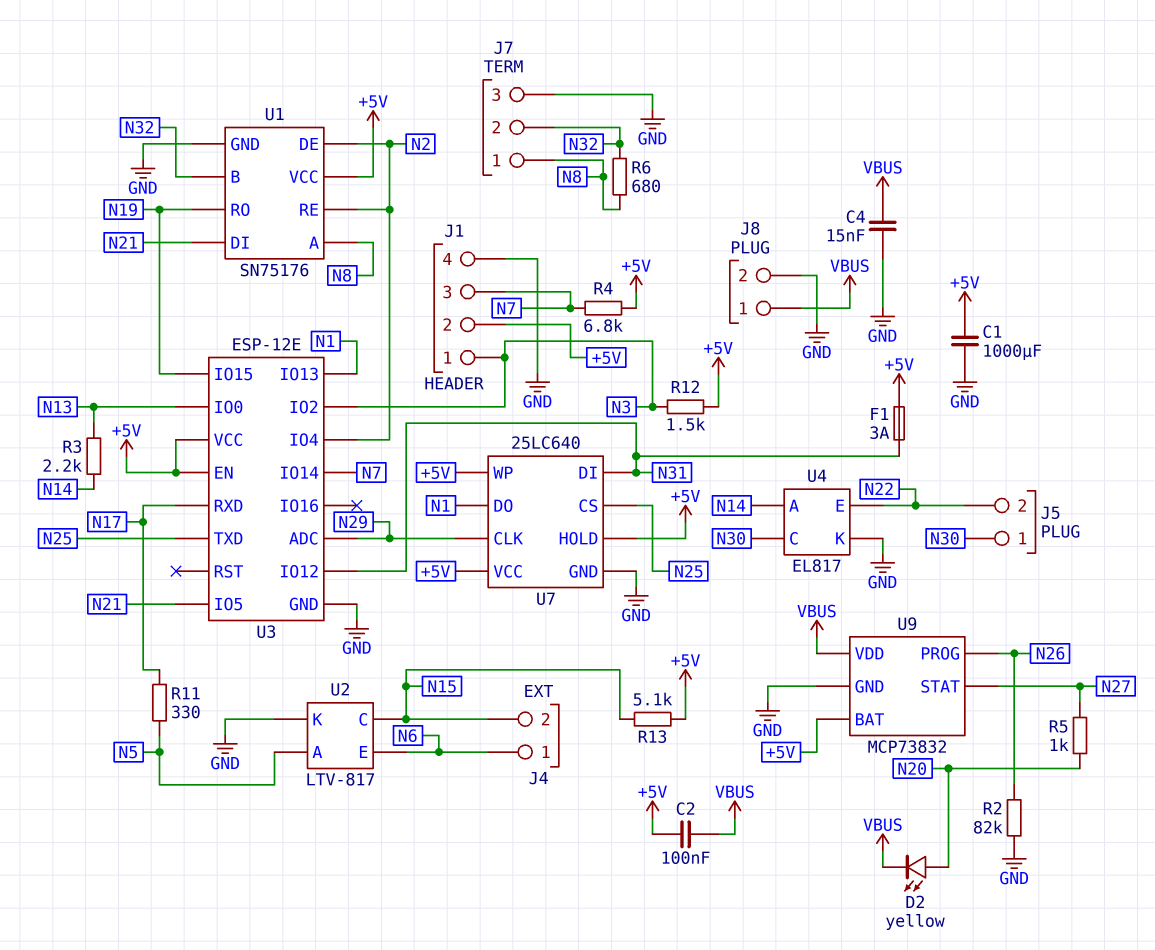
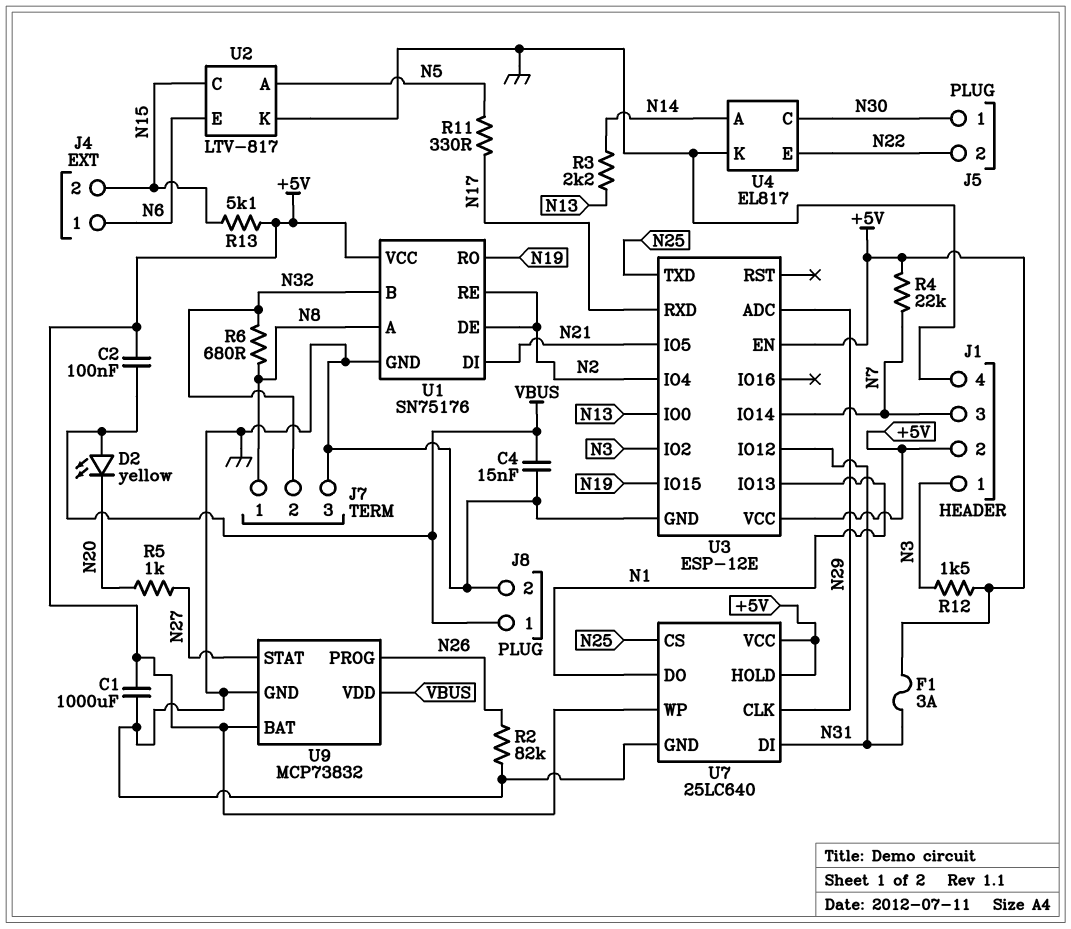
D2: LED yellow (A N20, K VBUS) -> LED yellow (A VBUS, K N20)
R4: 6.8k (+5V, N7) -> 22k (+5V, N7)

